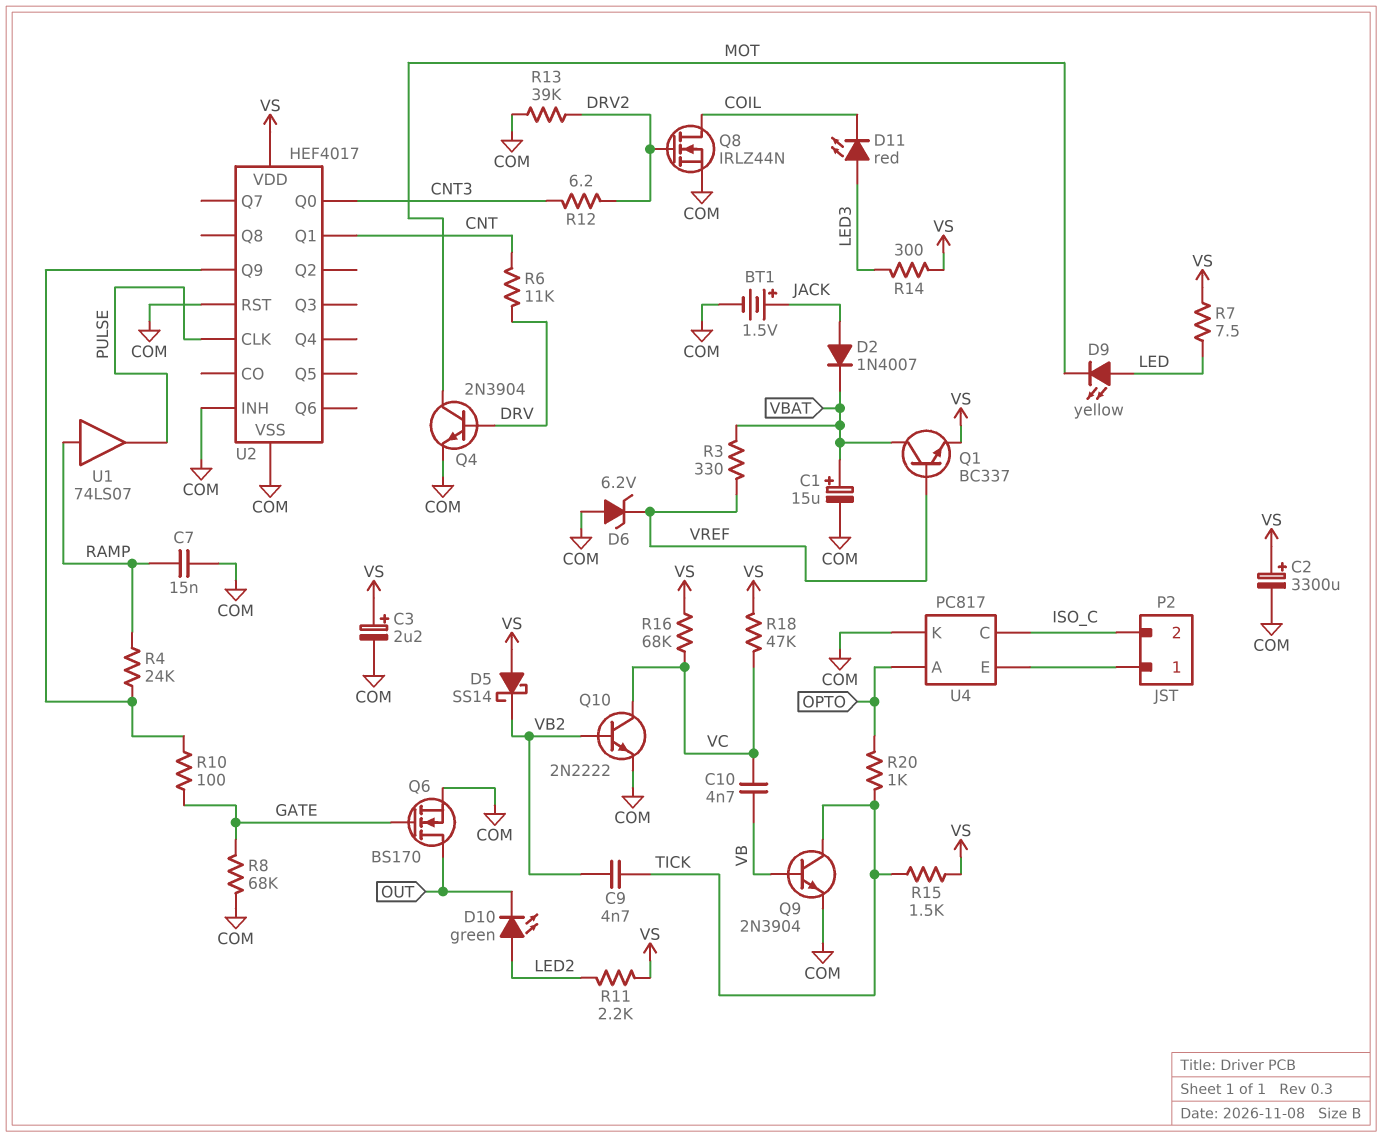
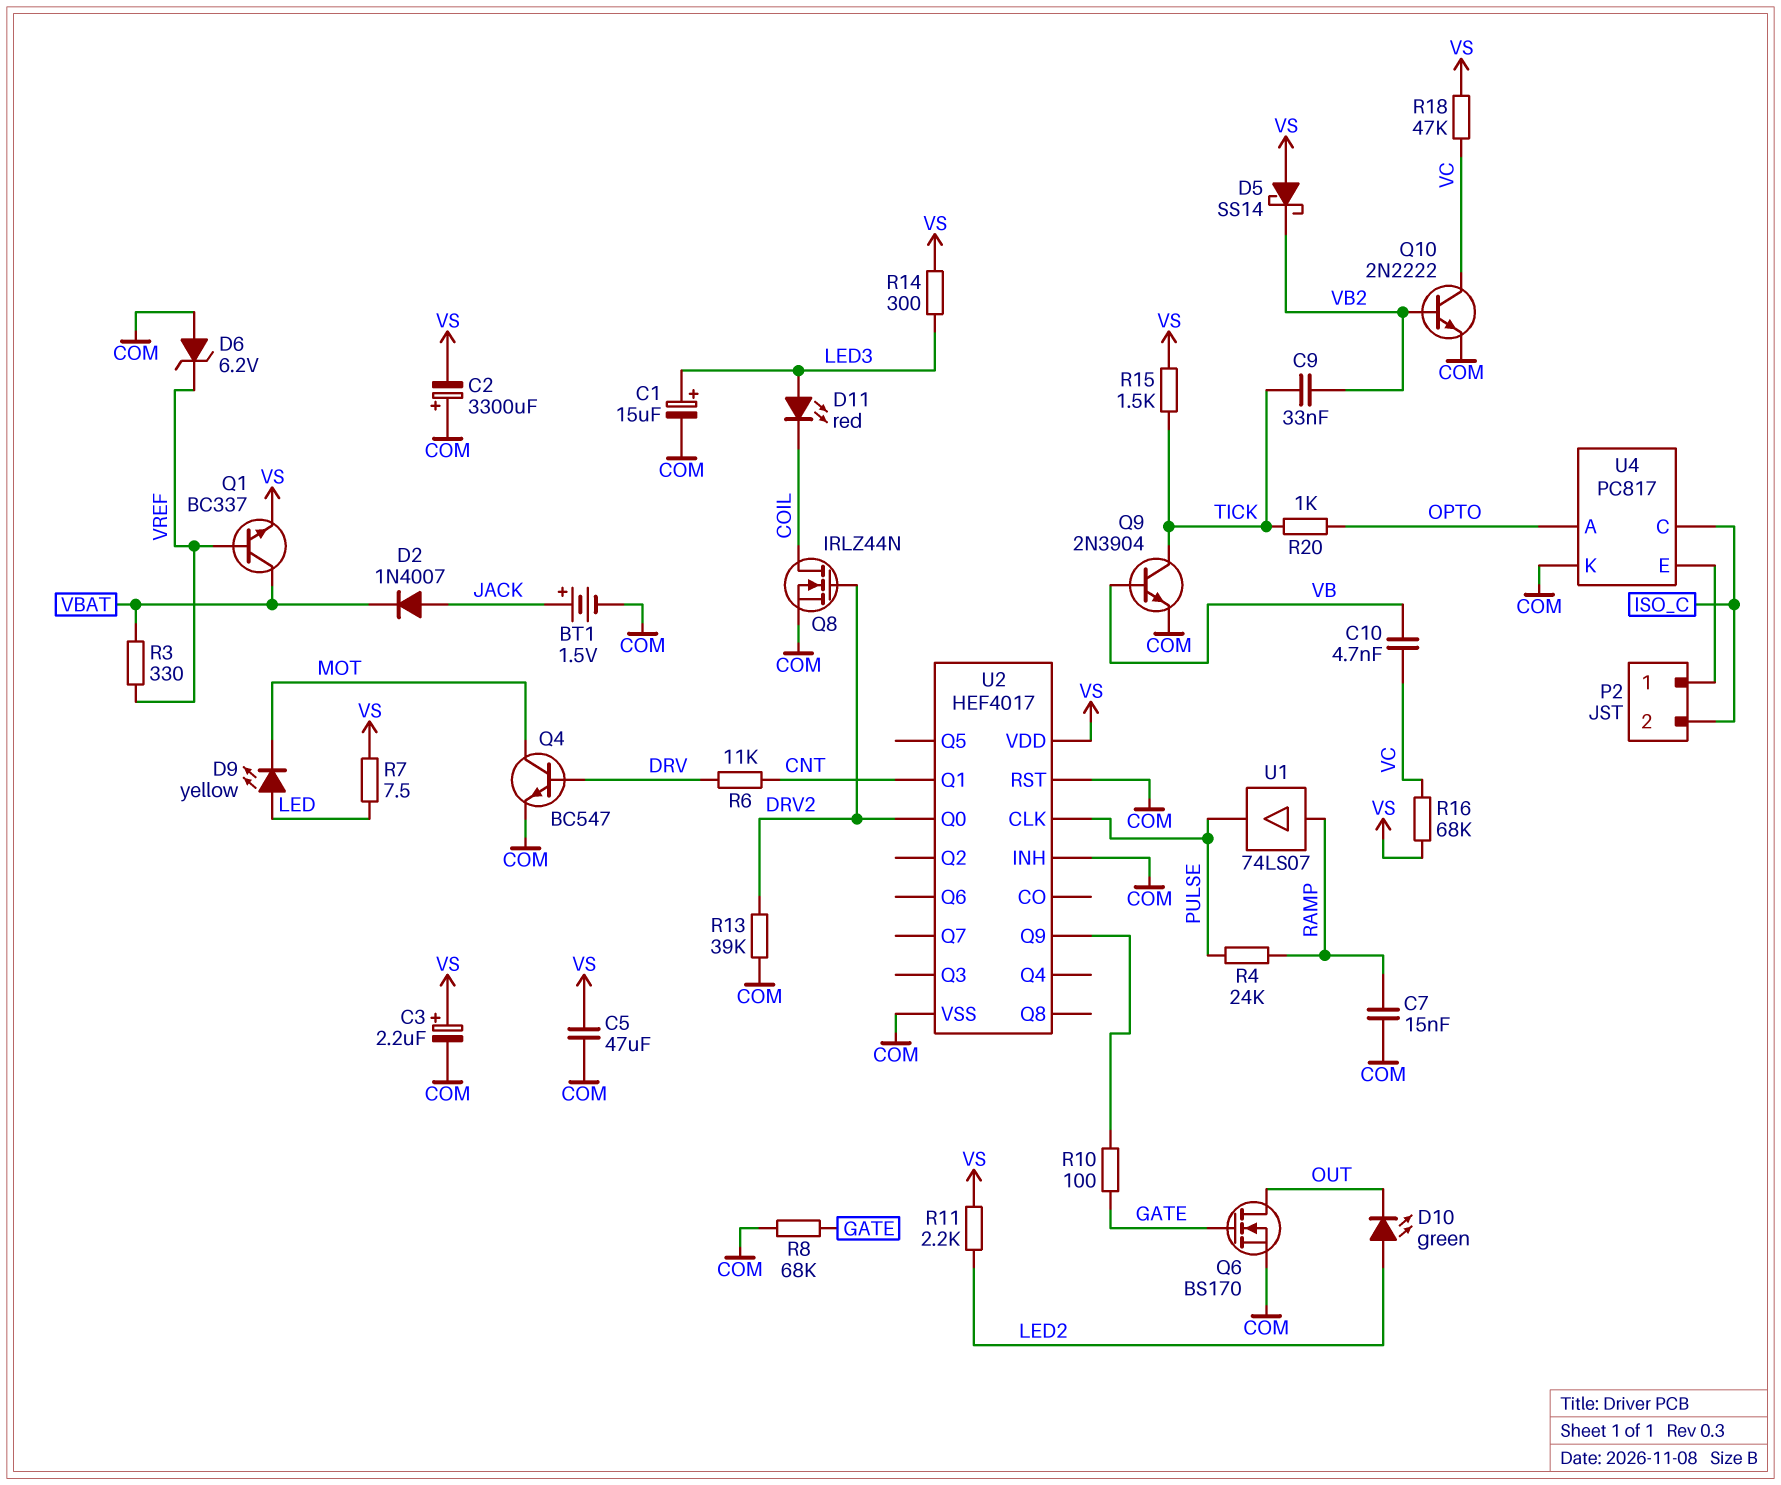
C1: 15uF (plus VBAT, minus COM) -> 15uF (plus LED3, minus COM)
C2: 3300uF (plus VS, minus COM) -> 3300uF (plus COM, minus VS)
C5: none -> 47uF (COM, VS)
C9: 4.7nF (TICK, VB2) -> 33nF (TICK, VB2)
Q4: NPN 2N3904 (B DRV, C MOT, E COM) -> NPN BC547 (B DRV, C MOT, E COM)
R4: 24k (RAMP, U2/Q9) -> 24k (PULSE, RAMP)
R12: 6.2 (CNT3, DRV2) -> none
U2 pin Q0: CNT3 -> DRV2

